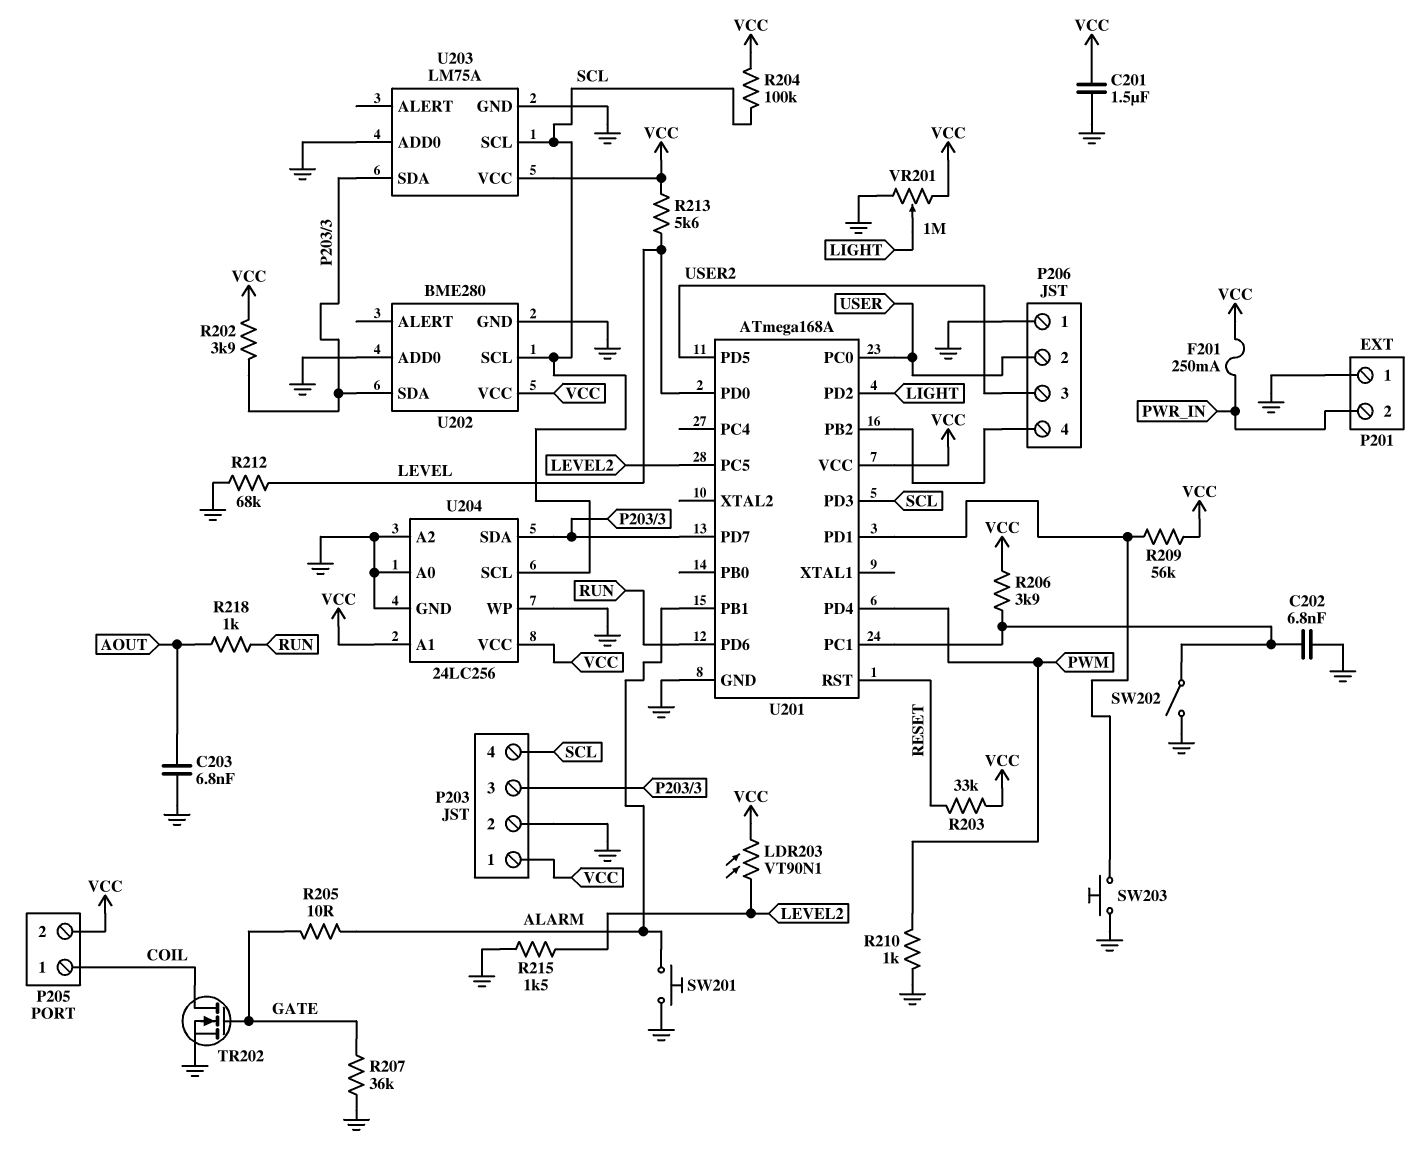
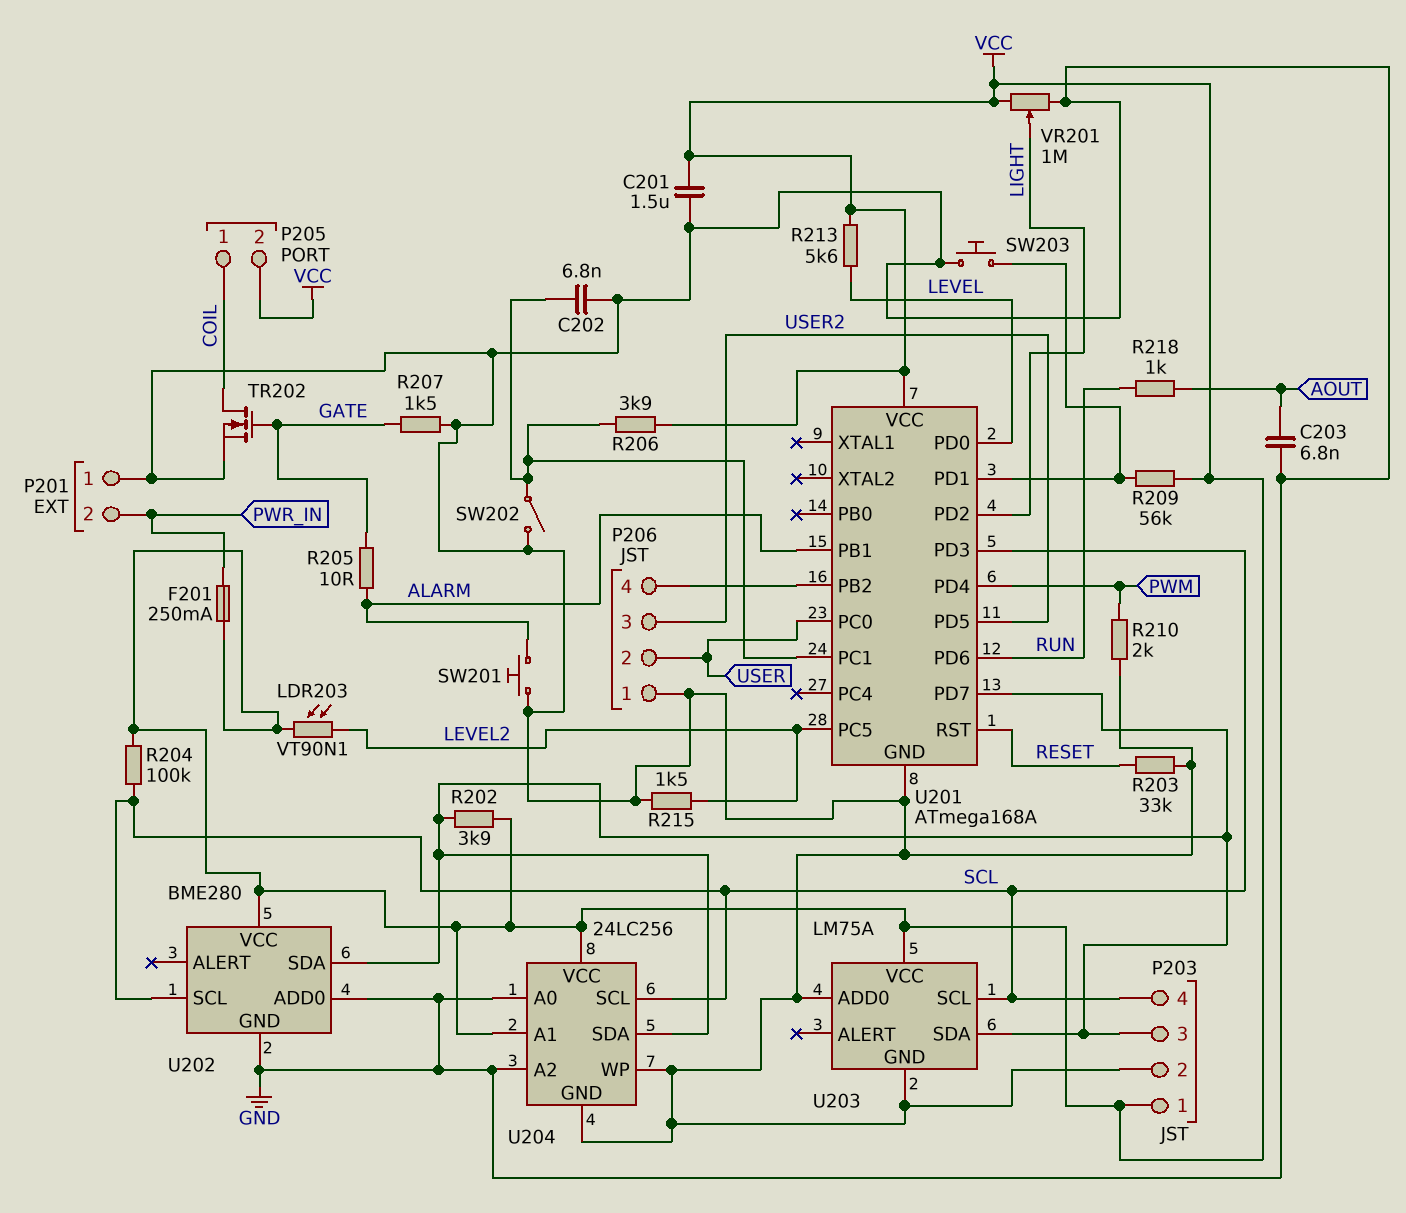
R203: 33k (RESET, VCC) -> 33k (GND, RESET)
R207: 36k (GATE, GND) -> 1.5k (GATE, GND)
R210: 1k (GND, PWM) -> 2k (GND, PWM)
R212: 68k (GND, LEVEL) -> none

